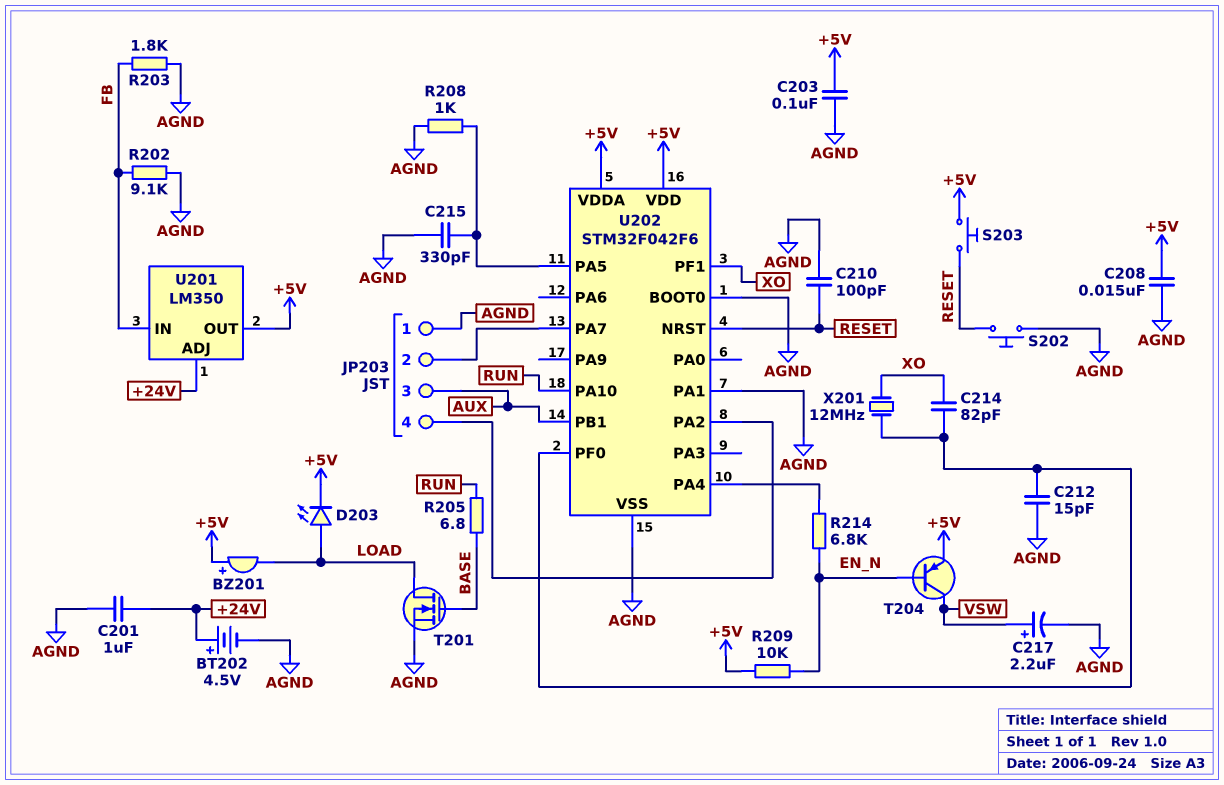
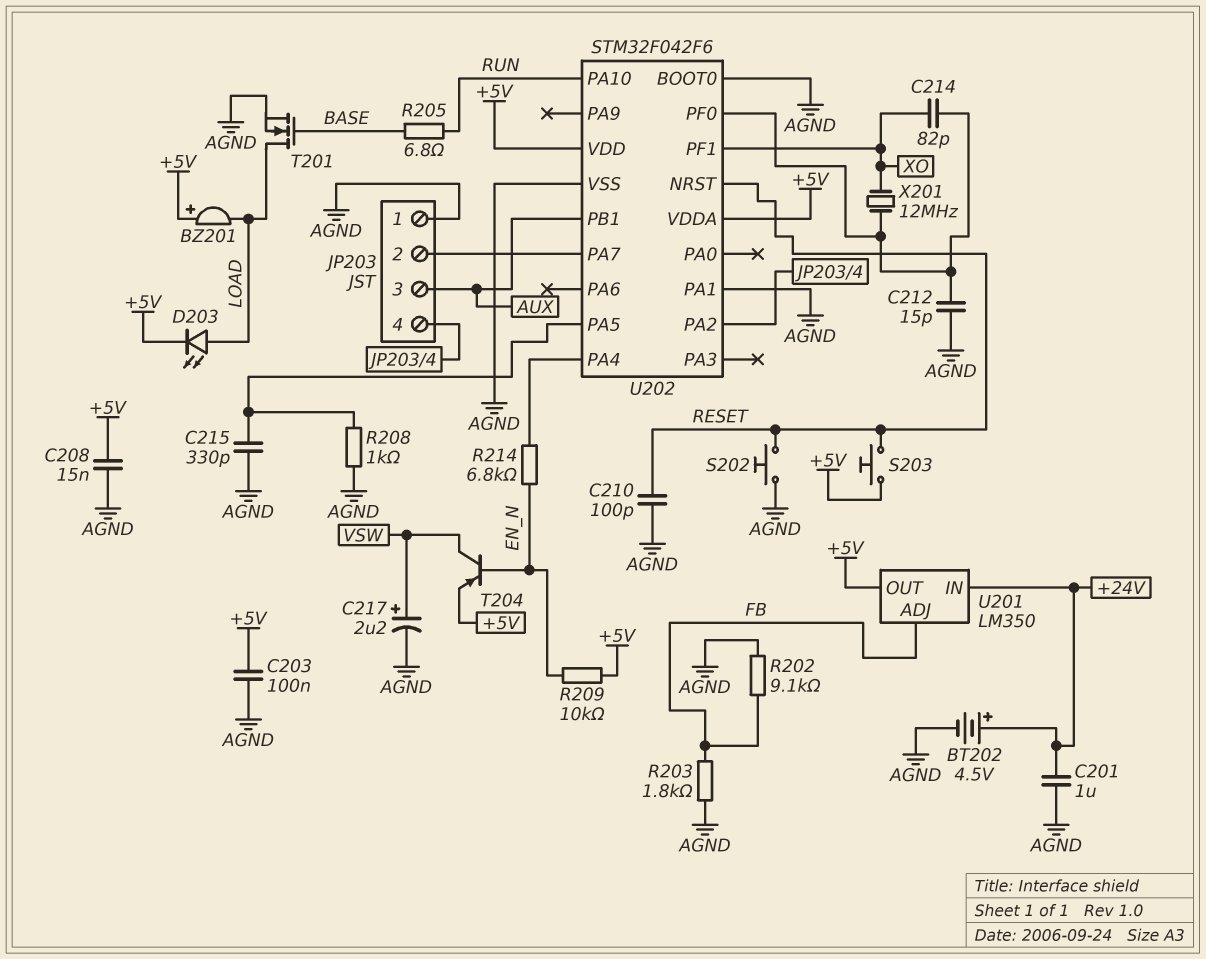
U201 pin ADJ: +24V -> FB
U201 pin IN: FB -> +24V

